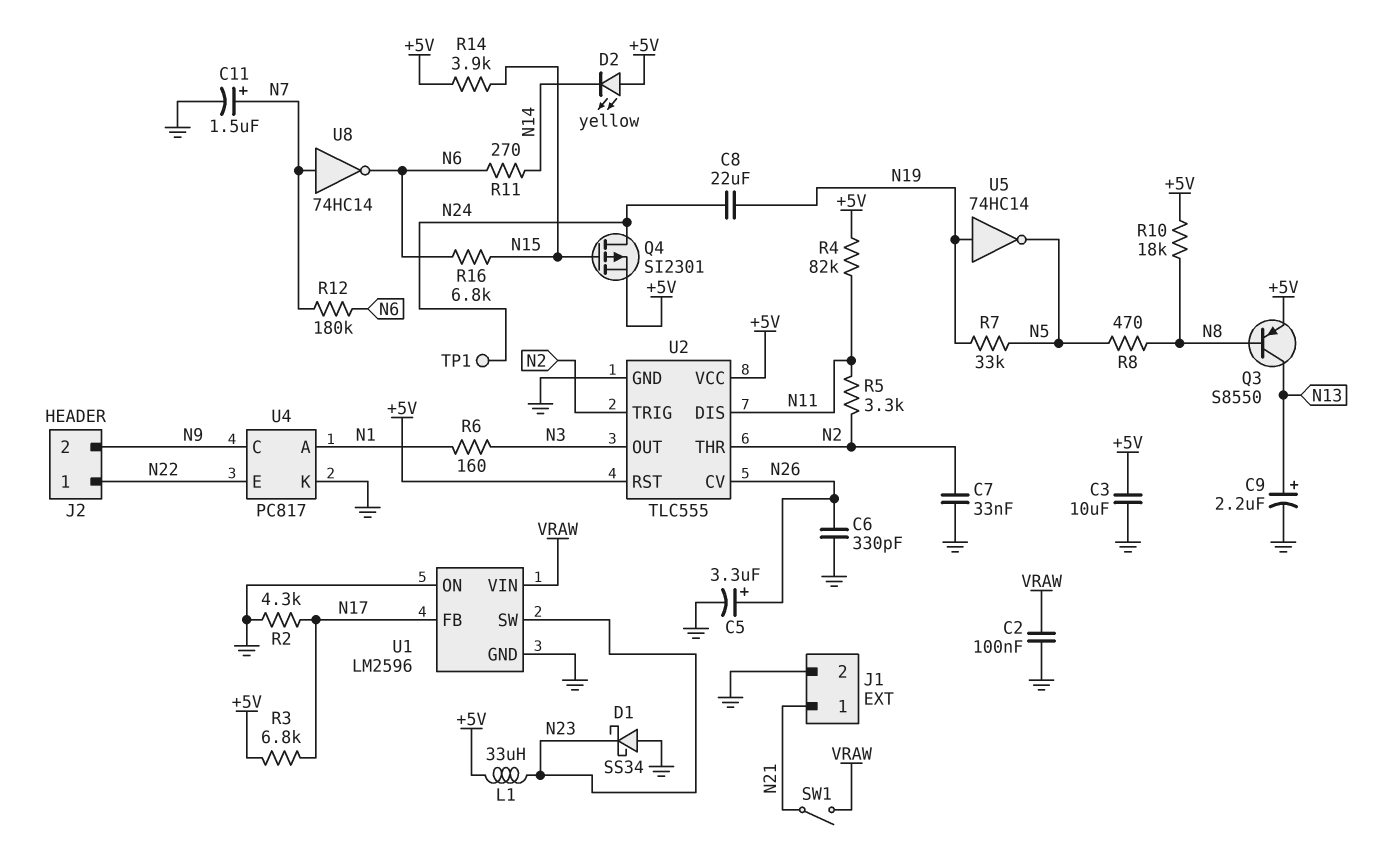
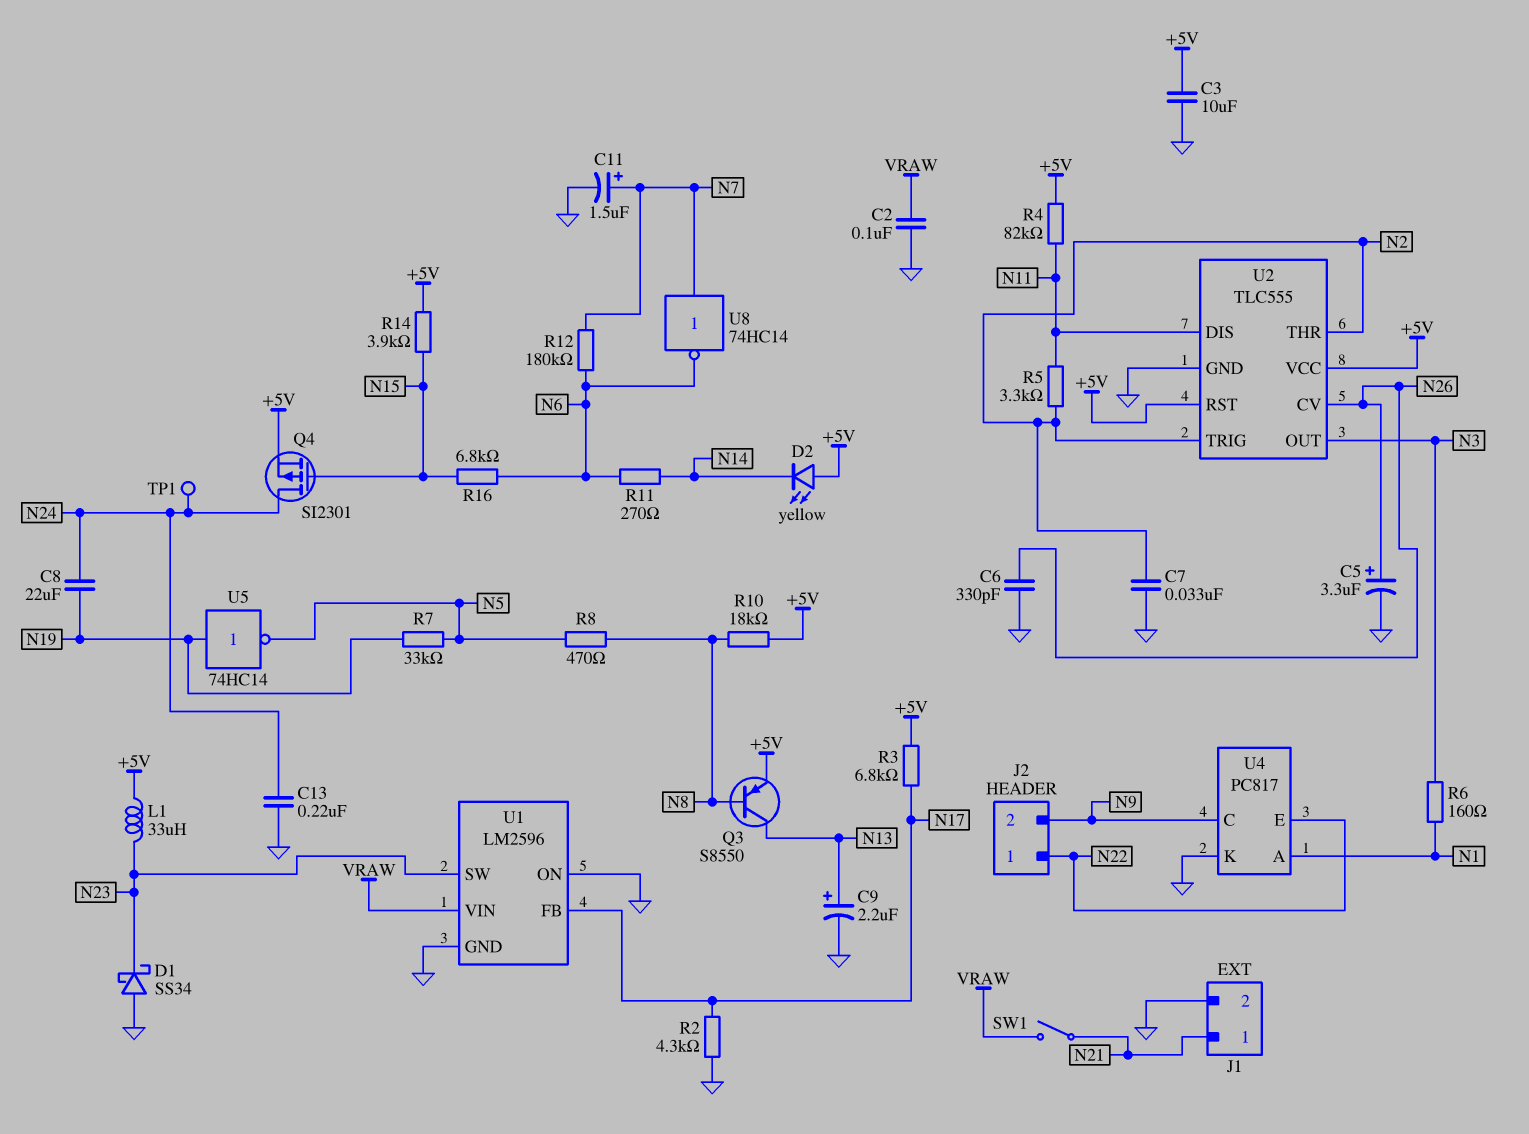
C13: none -> 220nF (GND, N24)

